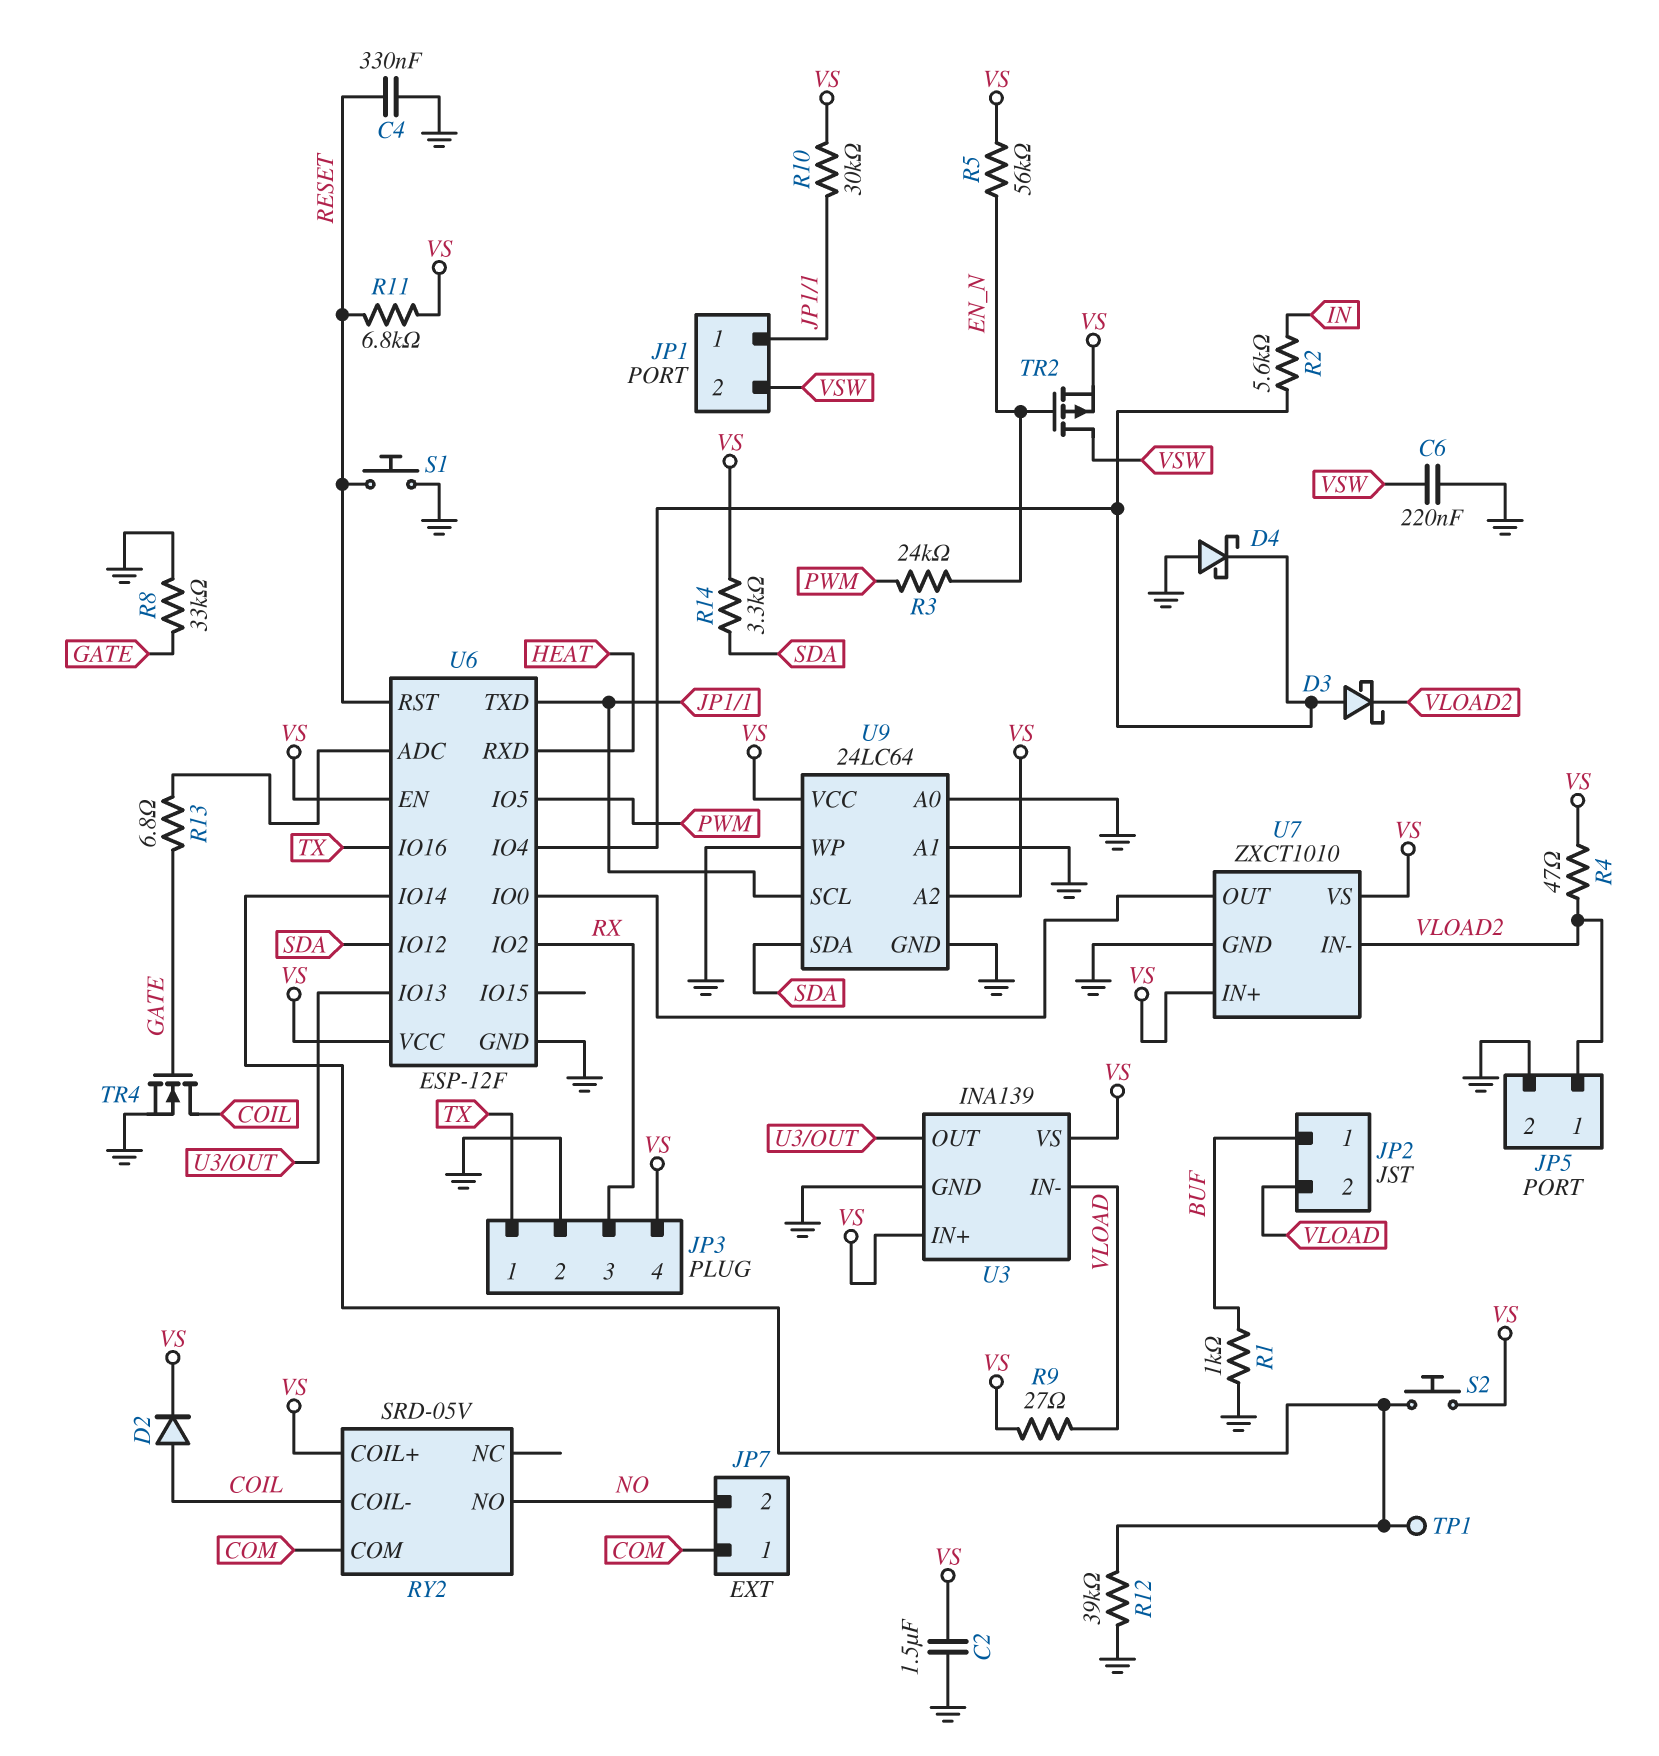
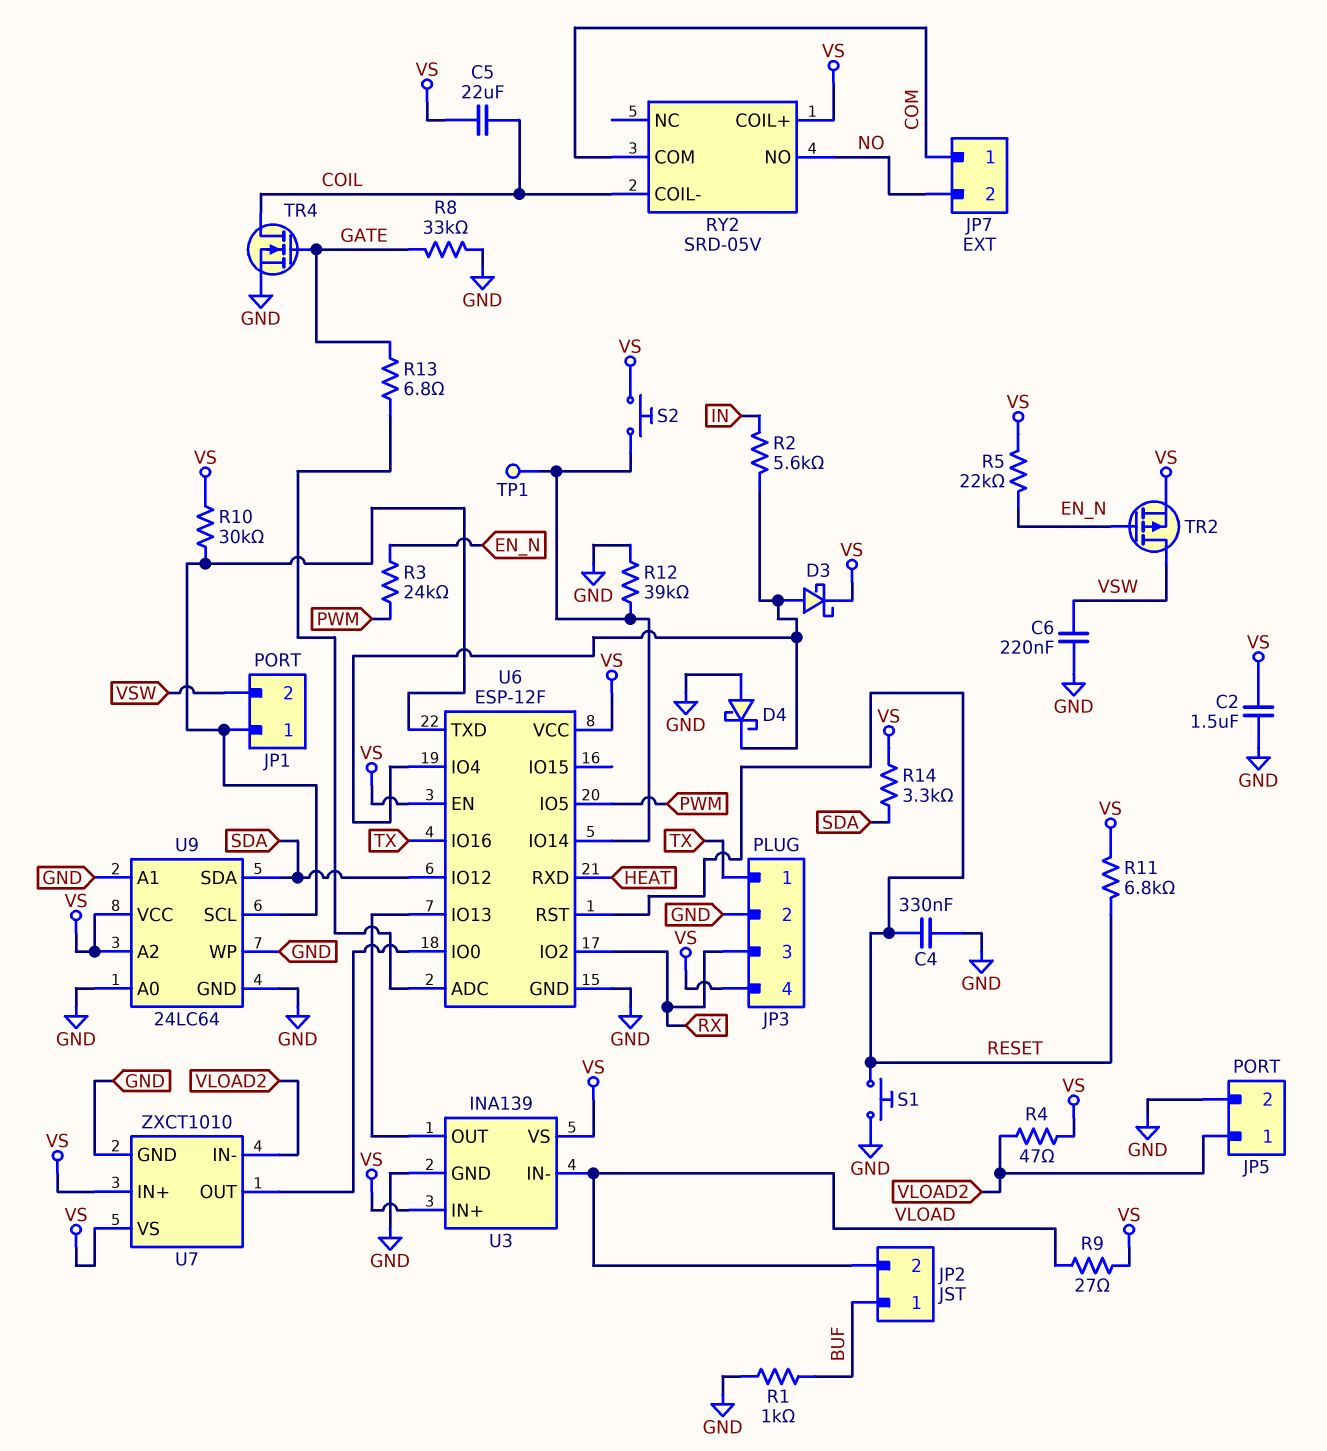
C5: none -> 22uF (COIL, VS)
D2: diode (A COIL, K VS) -> none
D3: schottky (A U6/IO4, K VLOAD2) -> schottky (A U6/IO4, K VS)
R5: 56k (EN_N, VS) -> 22k (EN_N, VS)

